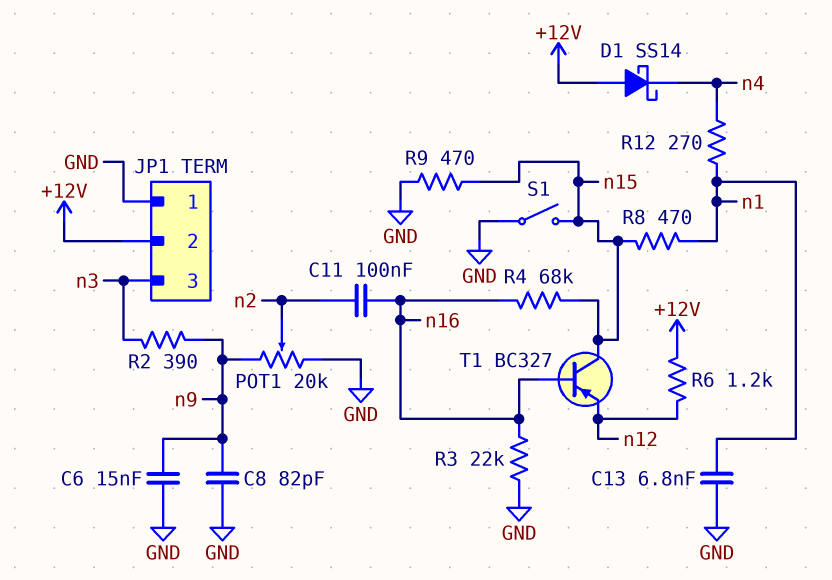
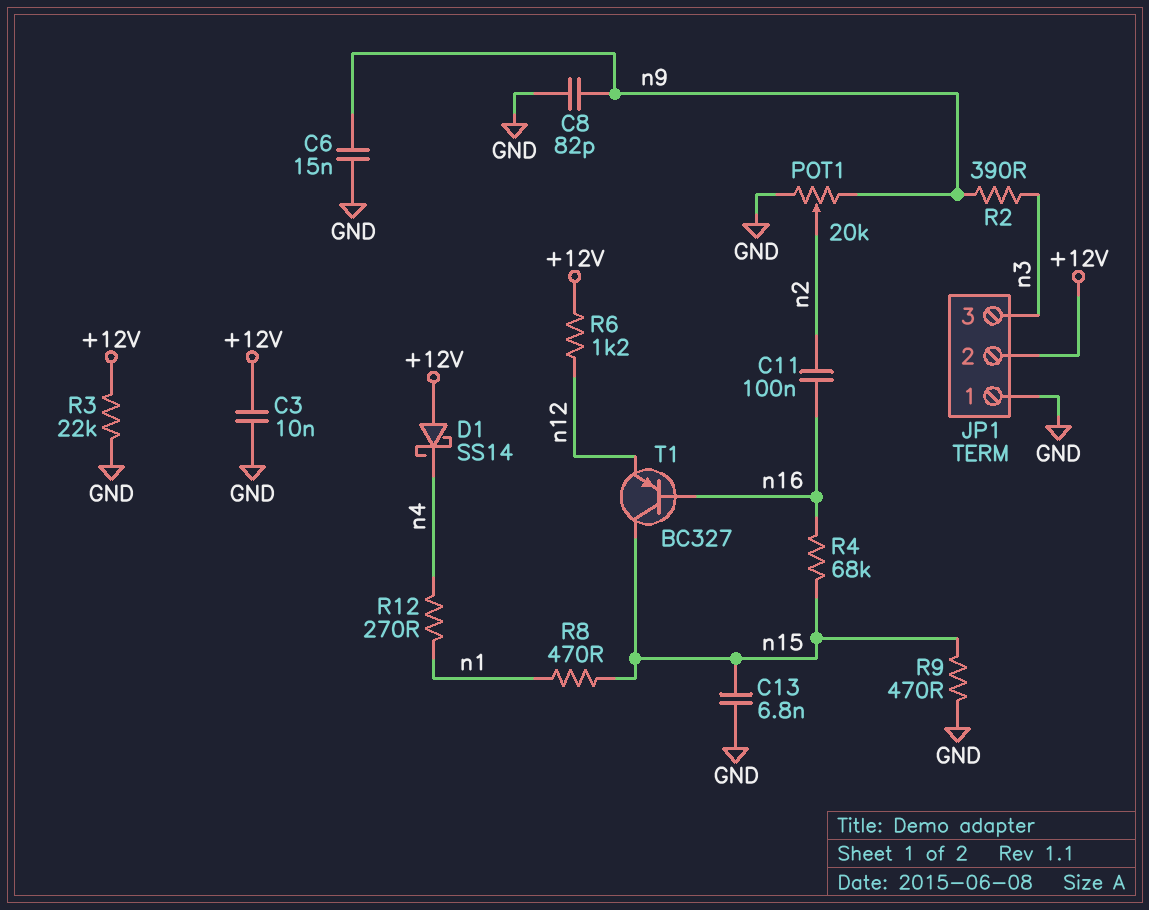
C3: none -> 10nF (+12V, GND)
C13: 6.8nF (GND, n1) -> 6.8nF (GND, n15)
R3: 22k (GND, n16) -> 22k (+12V, GND)
S1: switch (GND, n15) -> none

